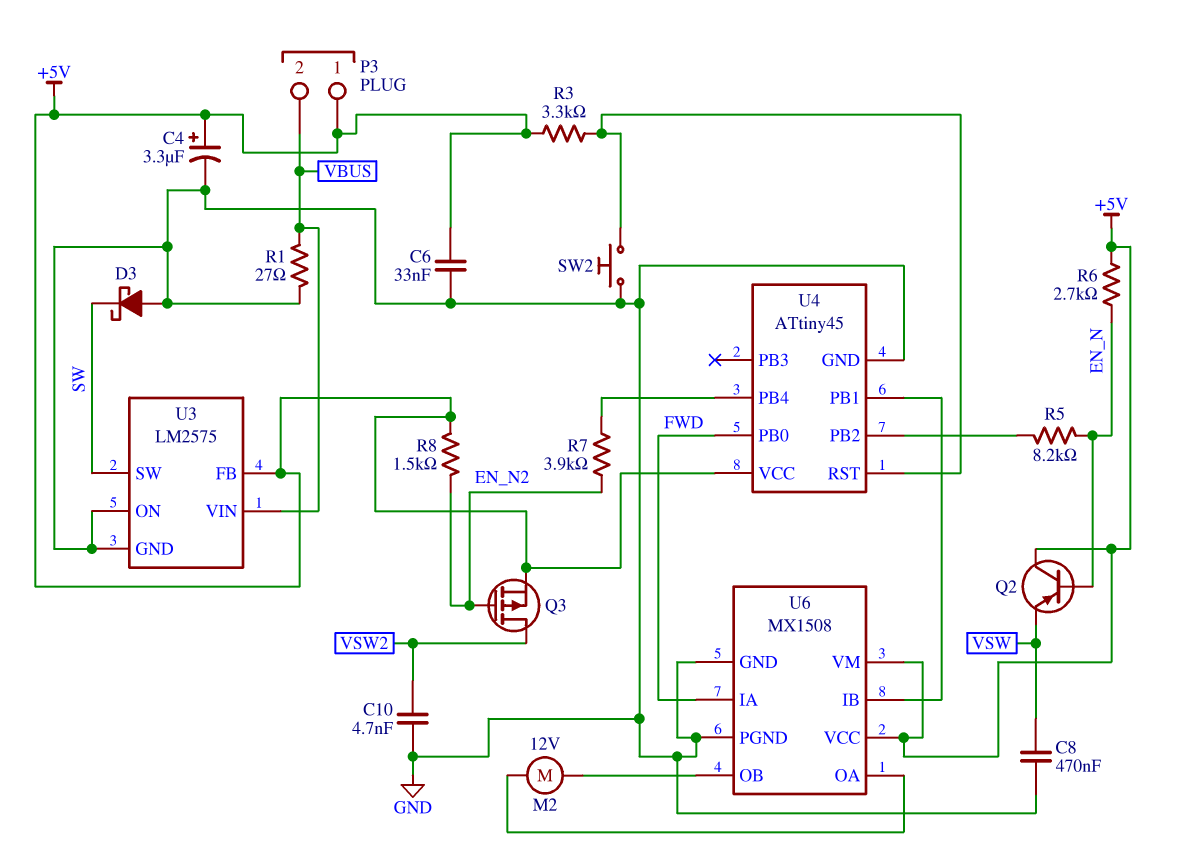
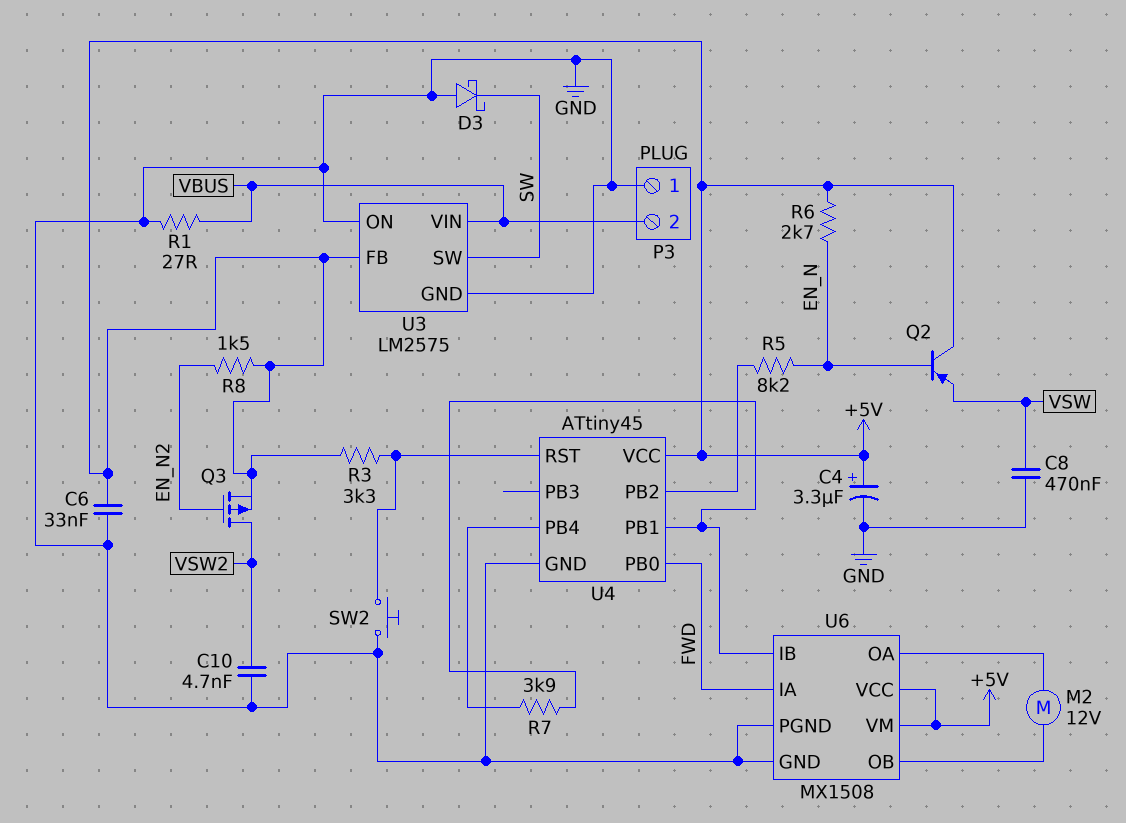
P3 pin 1: +5V -> GND
R7: 3.9k (EN_N2, U4/PB4) -> 3.9k (U4/PB1, U4/PB4)

